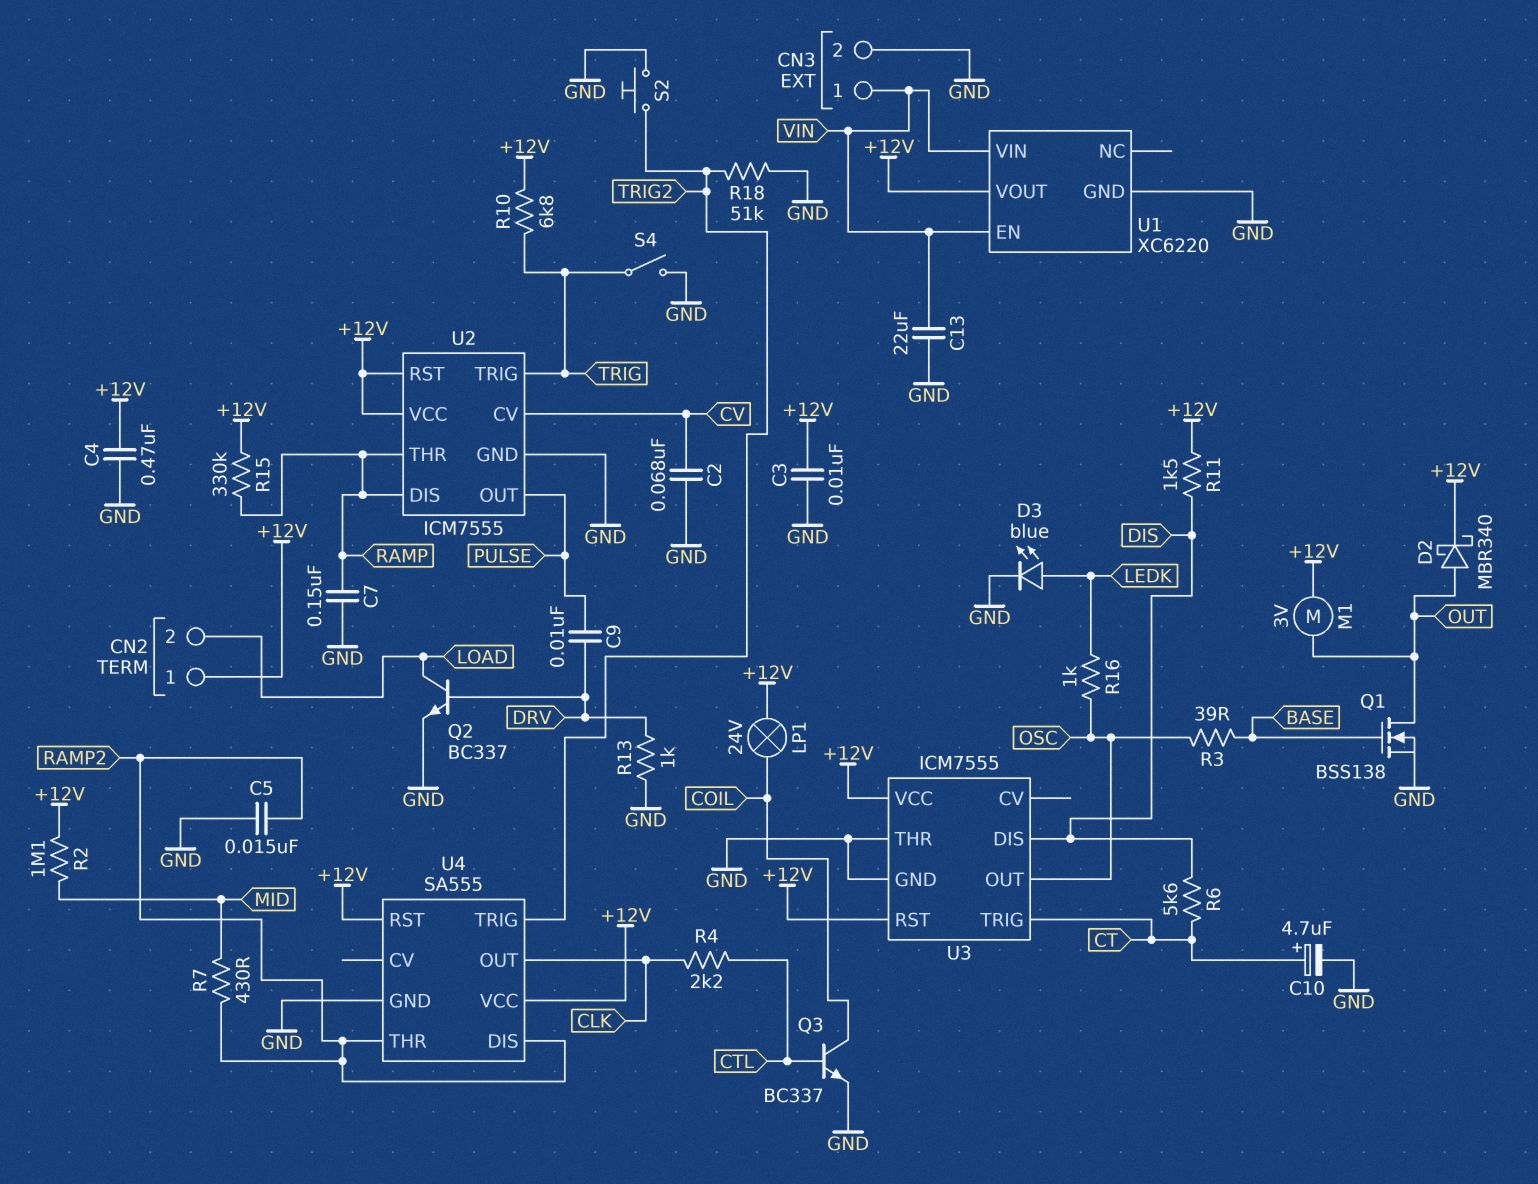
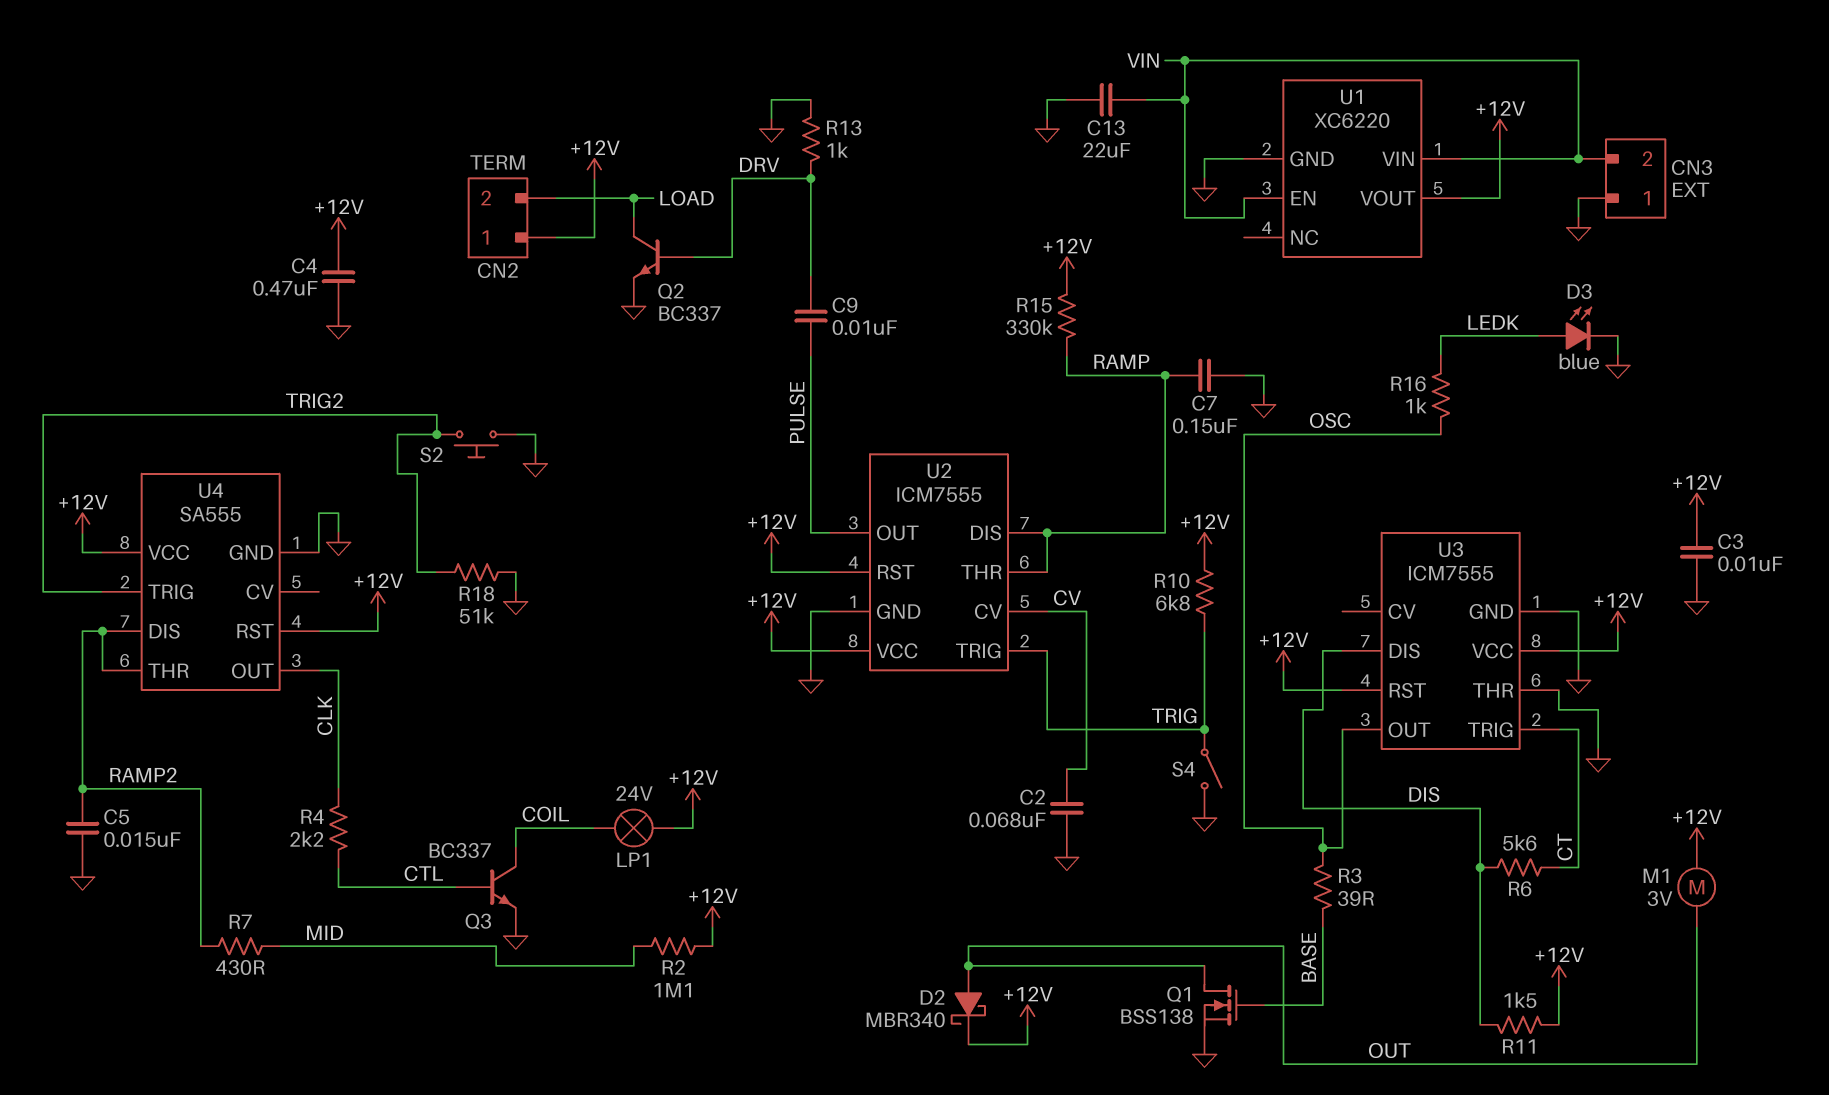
C10: 4.7uF (plus CT, minus GND) -> none
CN3 pin 1: VIN -> GND
CN3 pin 2: GND -> VIN

